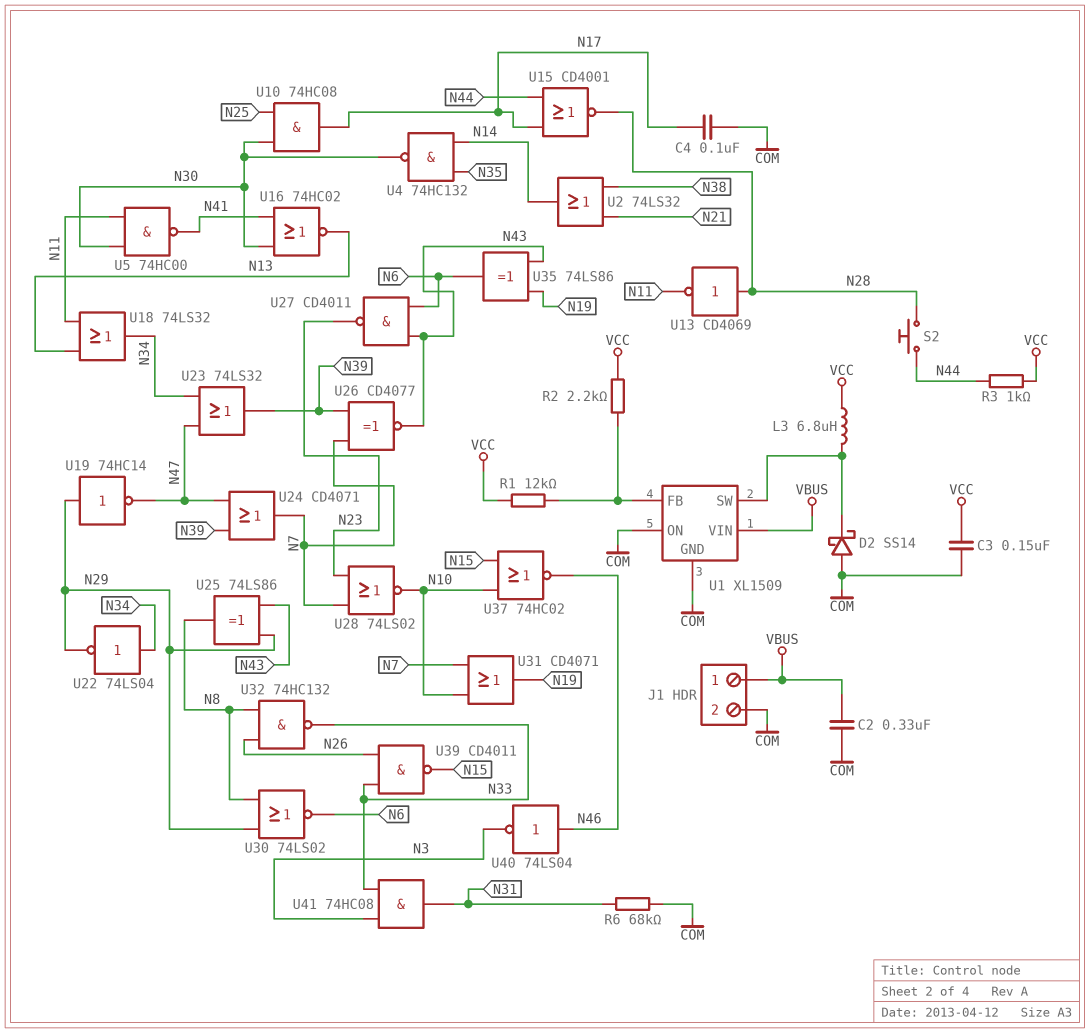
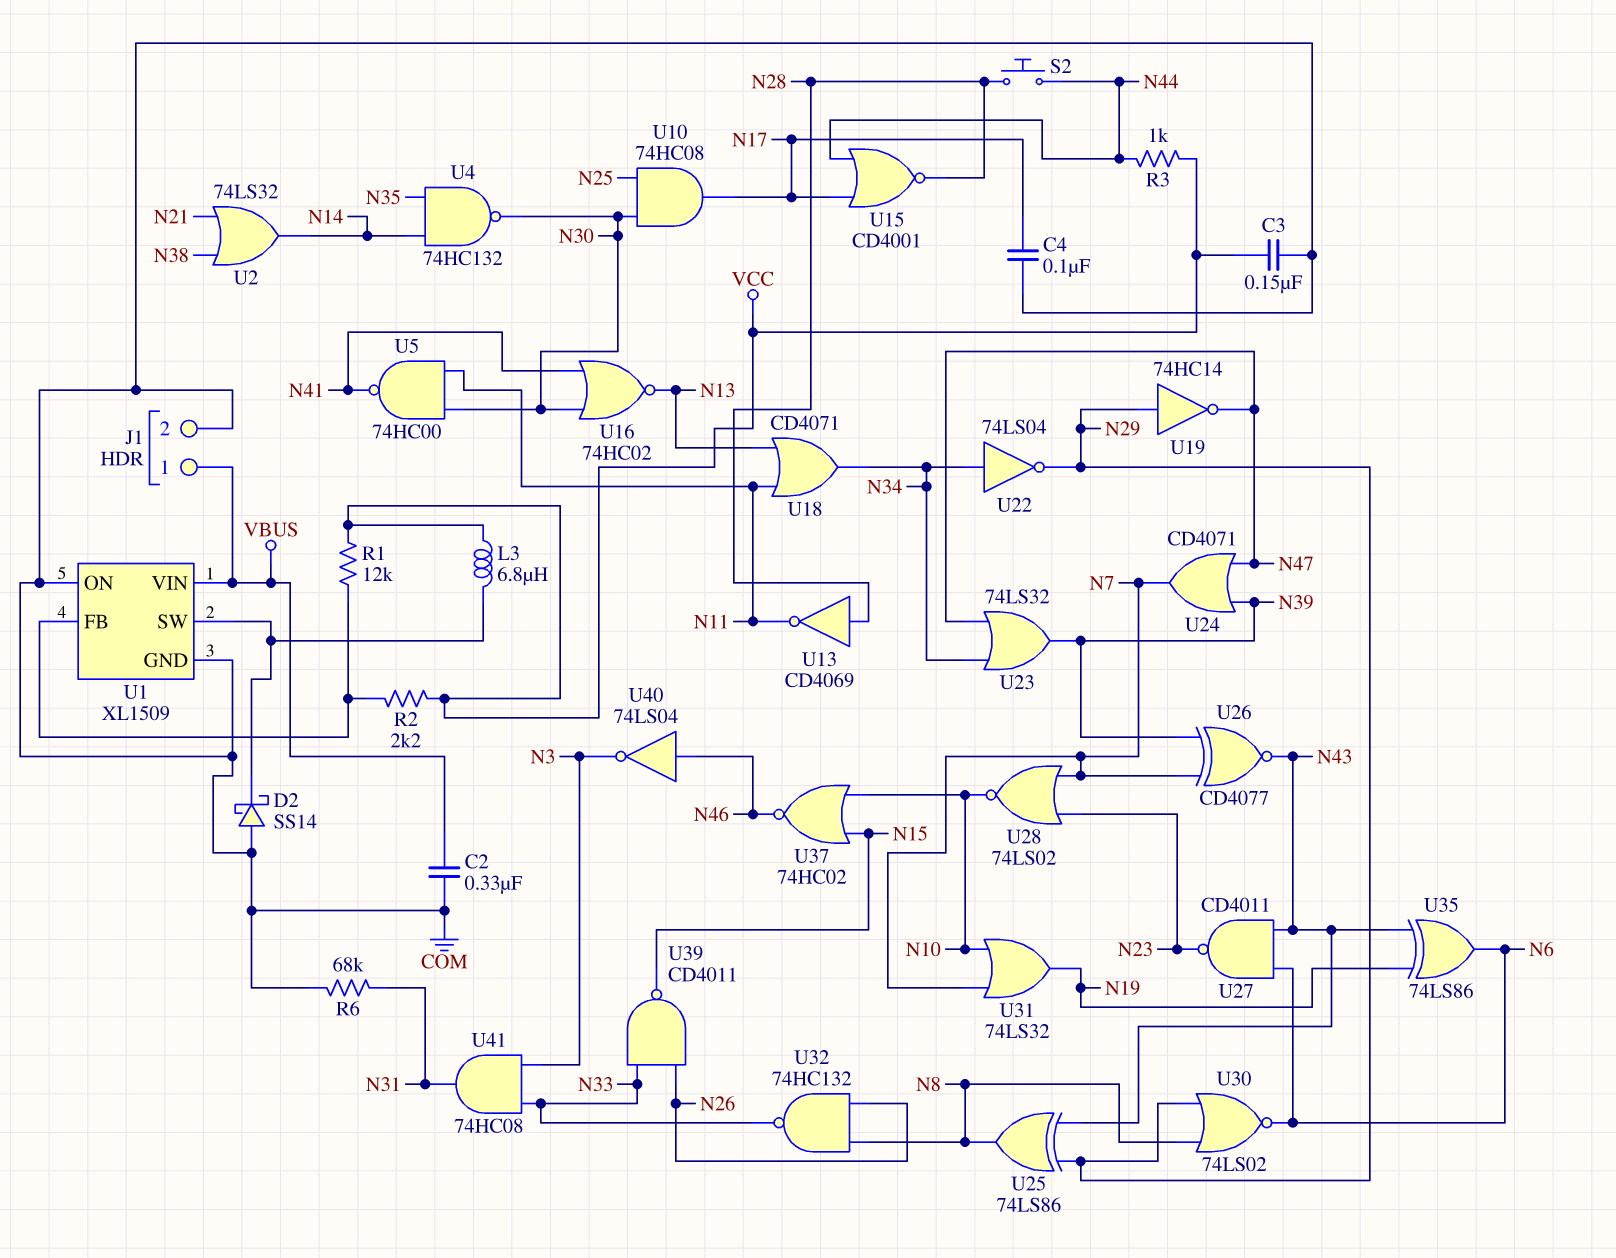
U18: OR 74LS32 (in N11, in N13, out N34) -> OR CD4071 (in N11, in N13, out N34)
U31: OR CD4071 (in N7, in N10, out N19) -> OR 74LS32 (in N7, in N10, out N19)

